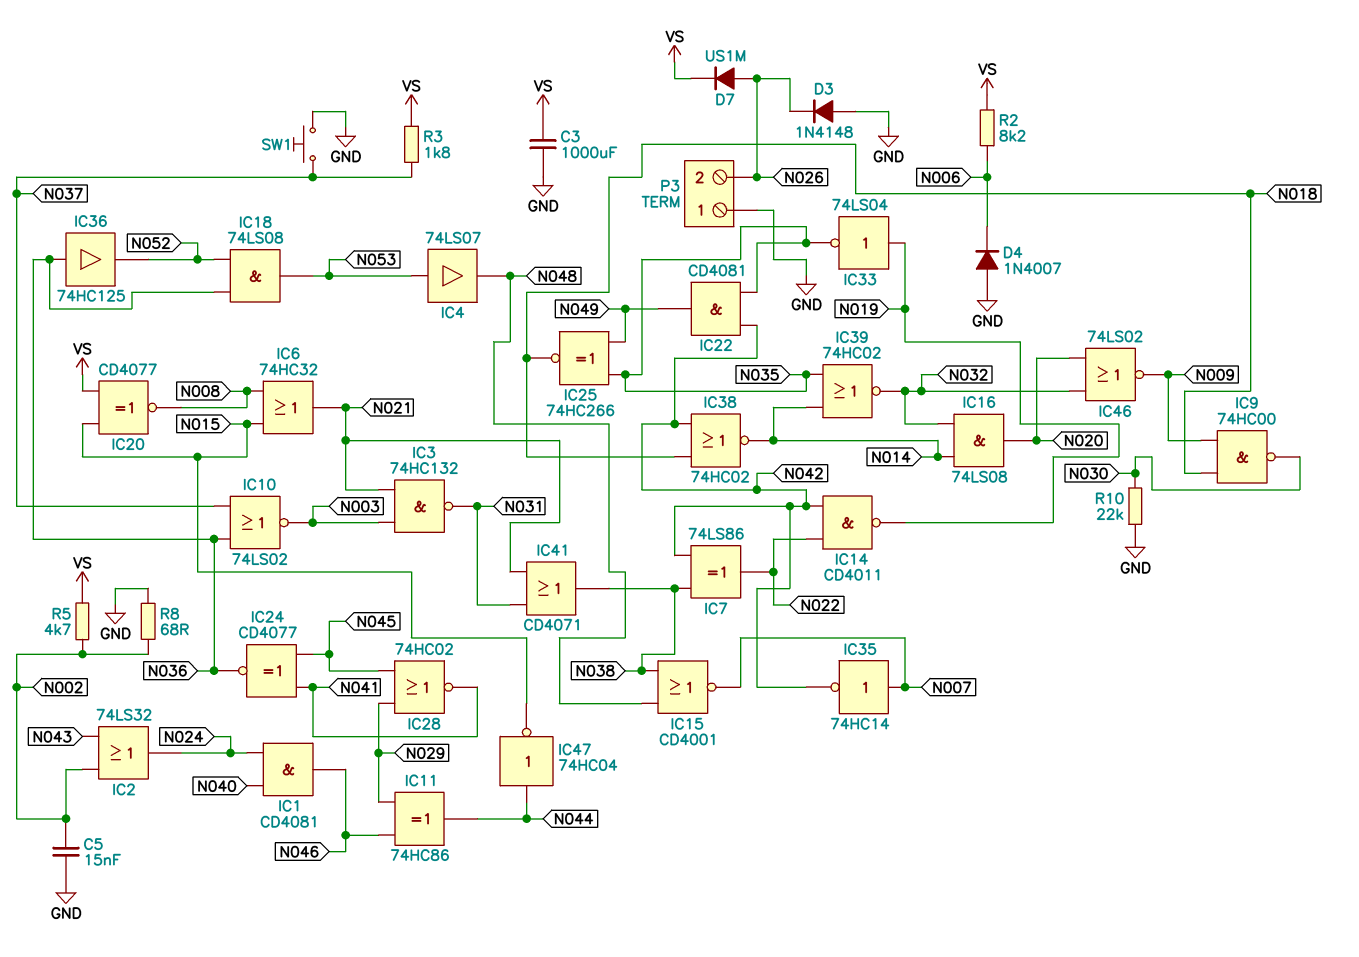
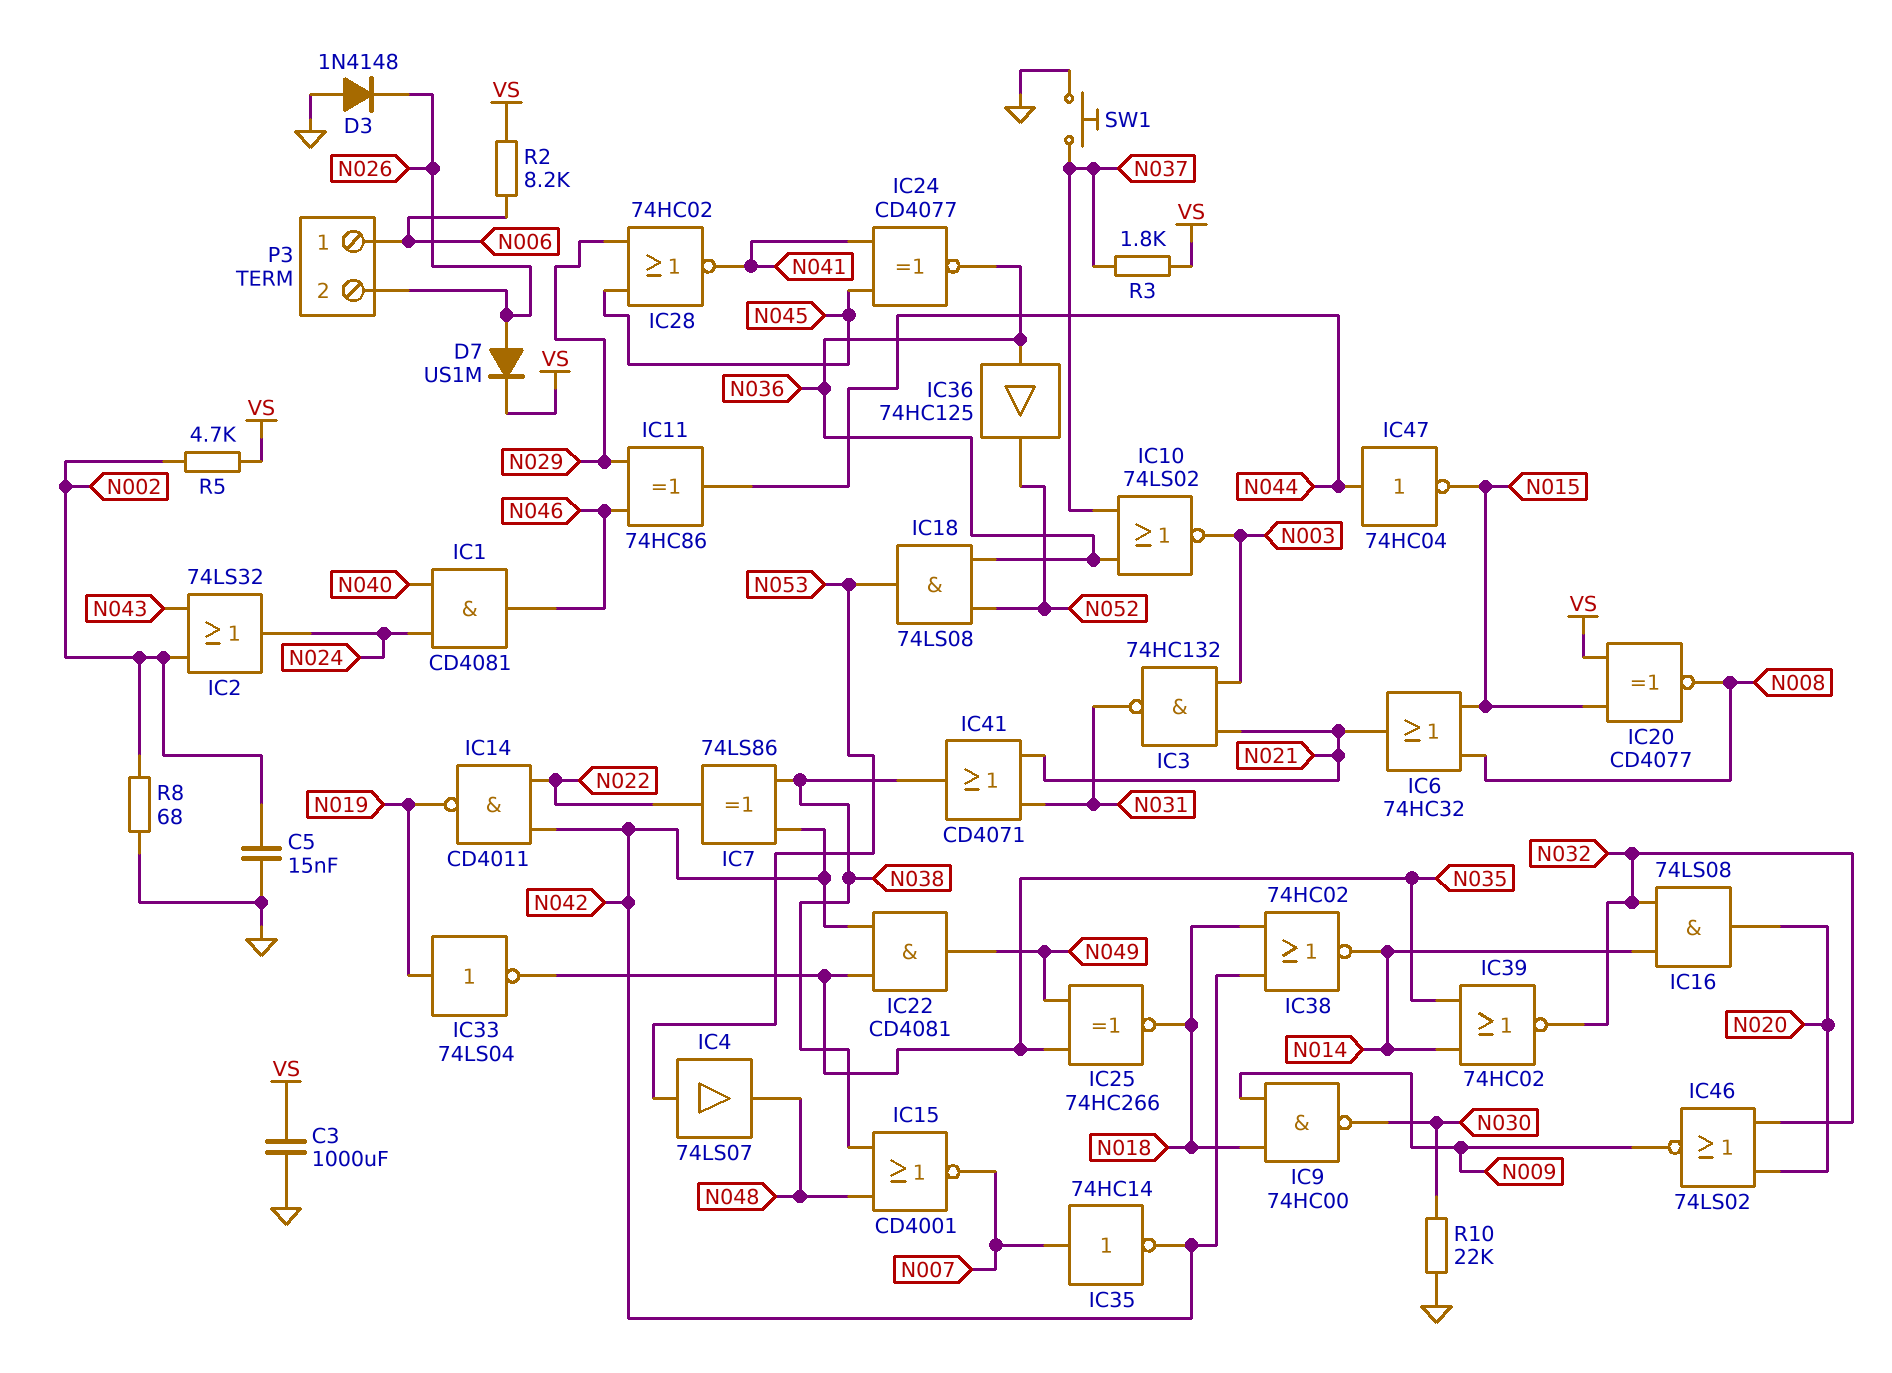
D4: diode 1N4007 (A GND, K N006) -> none
P3 pin 1: GND -> N006

